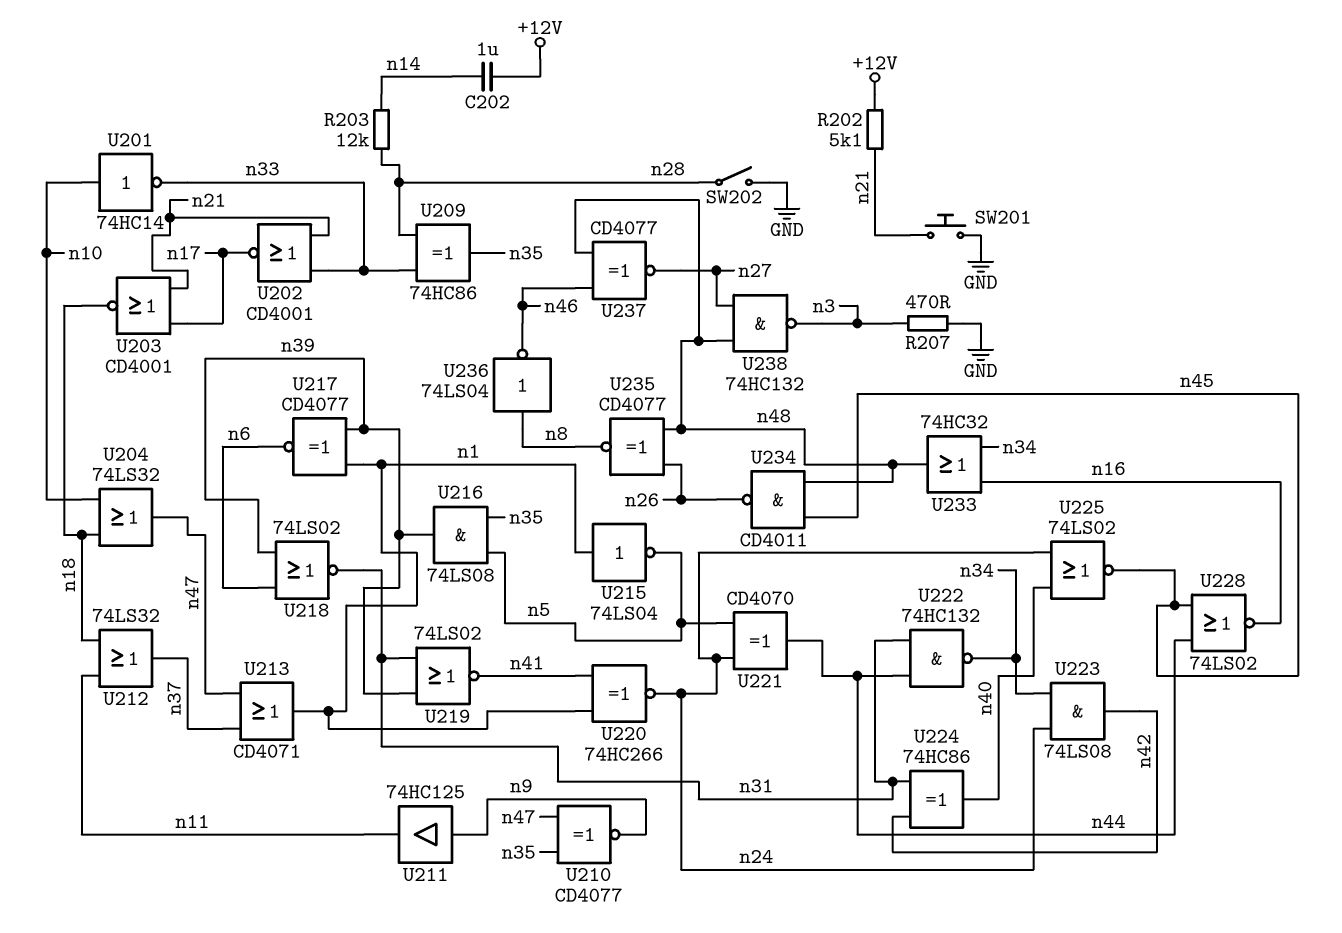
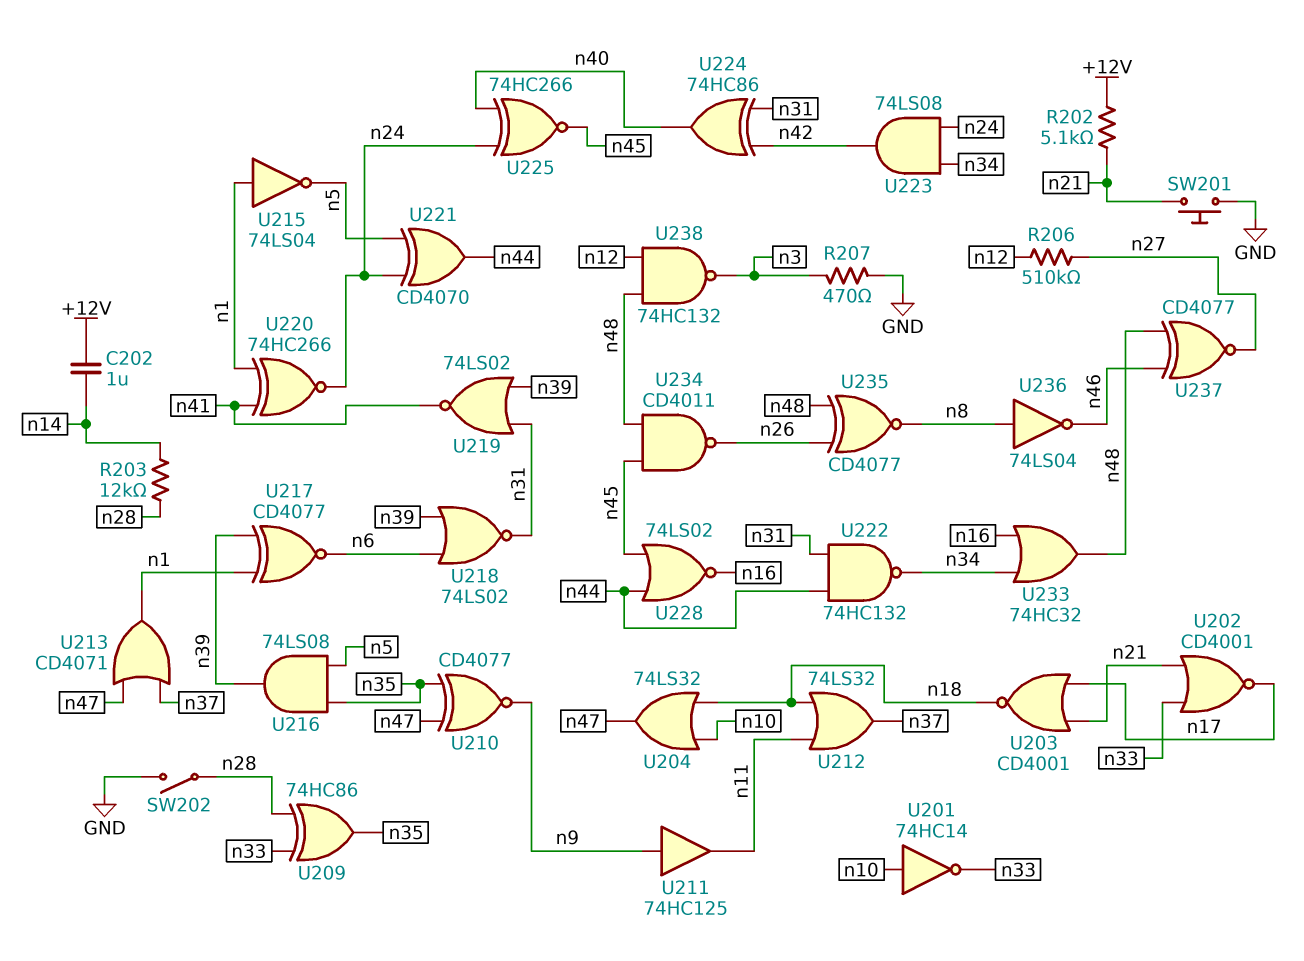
R206: none -> 510k (n12, n27)
U225: NOR 74LS02 (in n24, in n40, out n45) -> XNOR 74HC266 (in n24, in n40, out n45)
U238: NAND 74HC132 (in n27, in n48, out n3) -> NAND 74HC132 (in n12, in n48, out n3)

